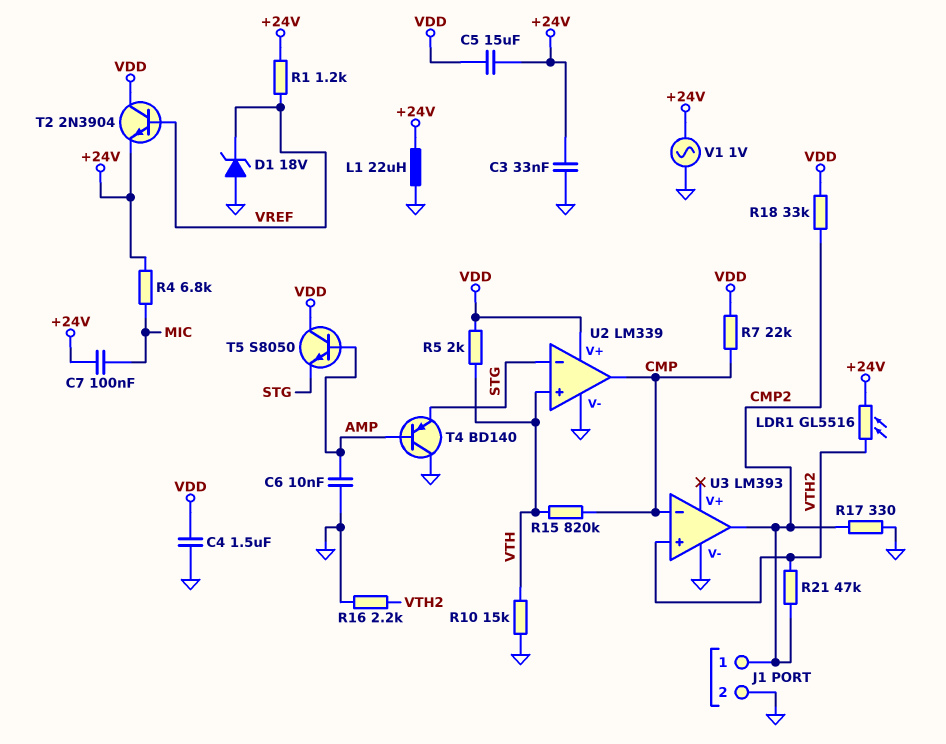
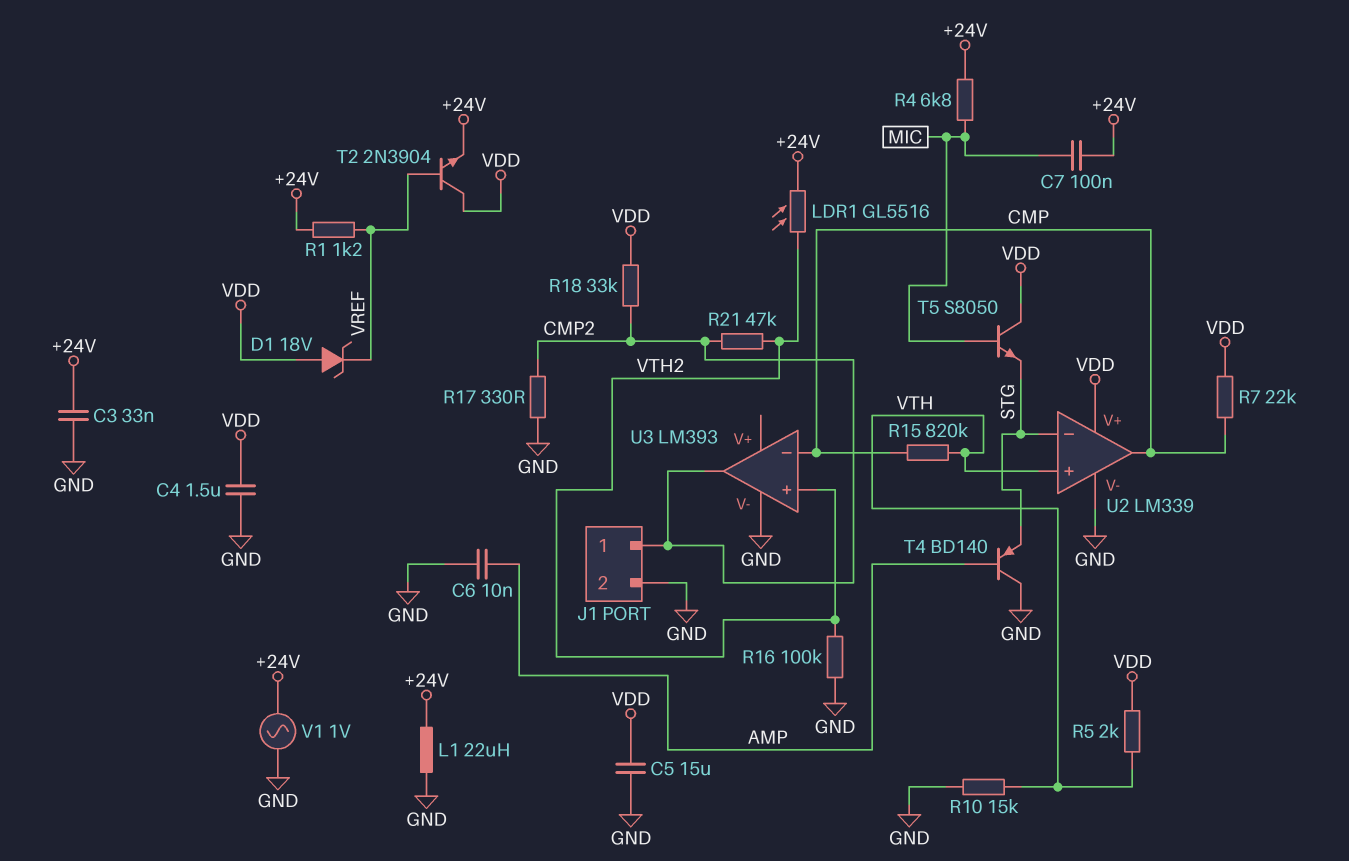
C5: 15uF (+24V, VDD) -> 15uF (GND, VDD)
D1: zener 18V (A GND, K VREF) -> zener 18V (A VDD, K VREF)
R16: 2.2k (GND, VTH2) -> 100k (GND, VTH2)
T5: NPN S8050 (B AMP, C VDD, E STG) -> NPN S8050 (B MIC, C VDD, E STG)

